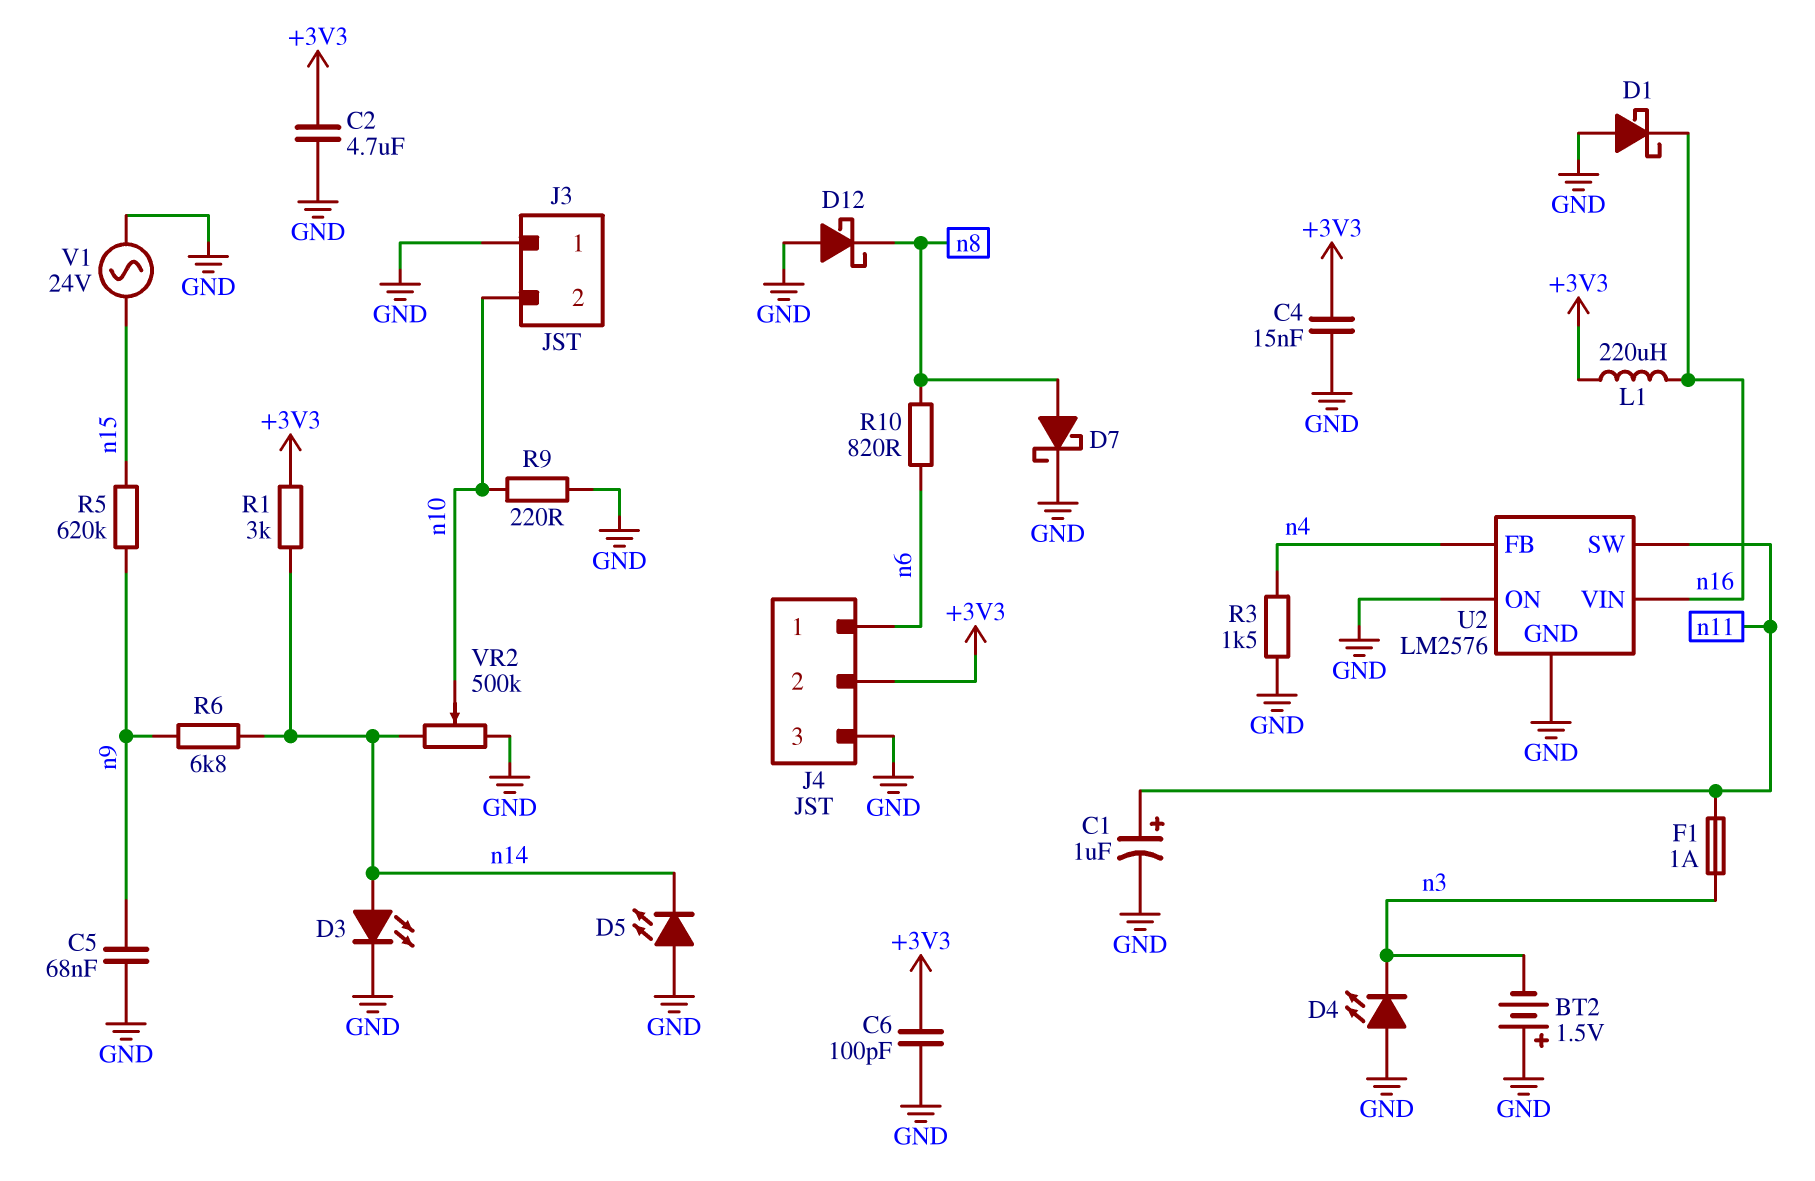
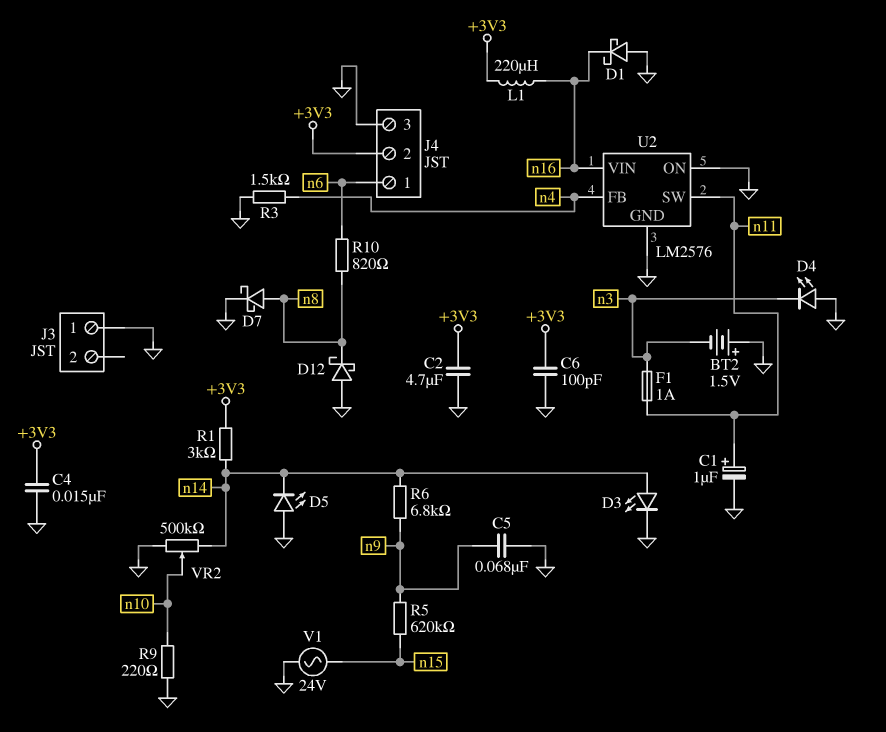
J3 pin 2: n10 -> none

